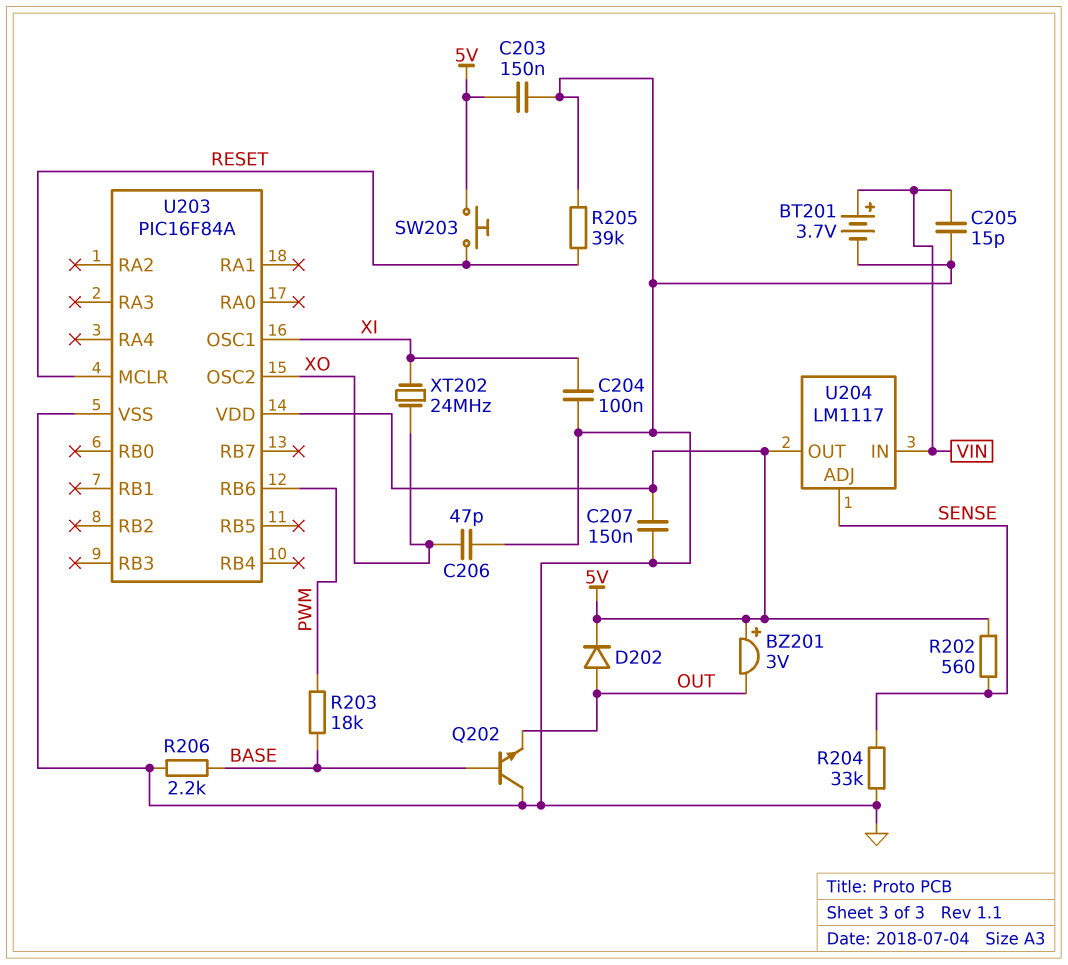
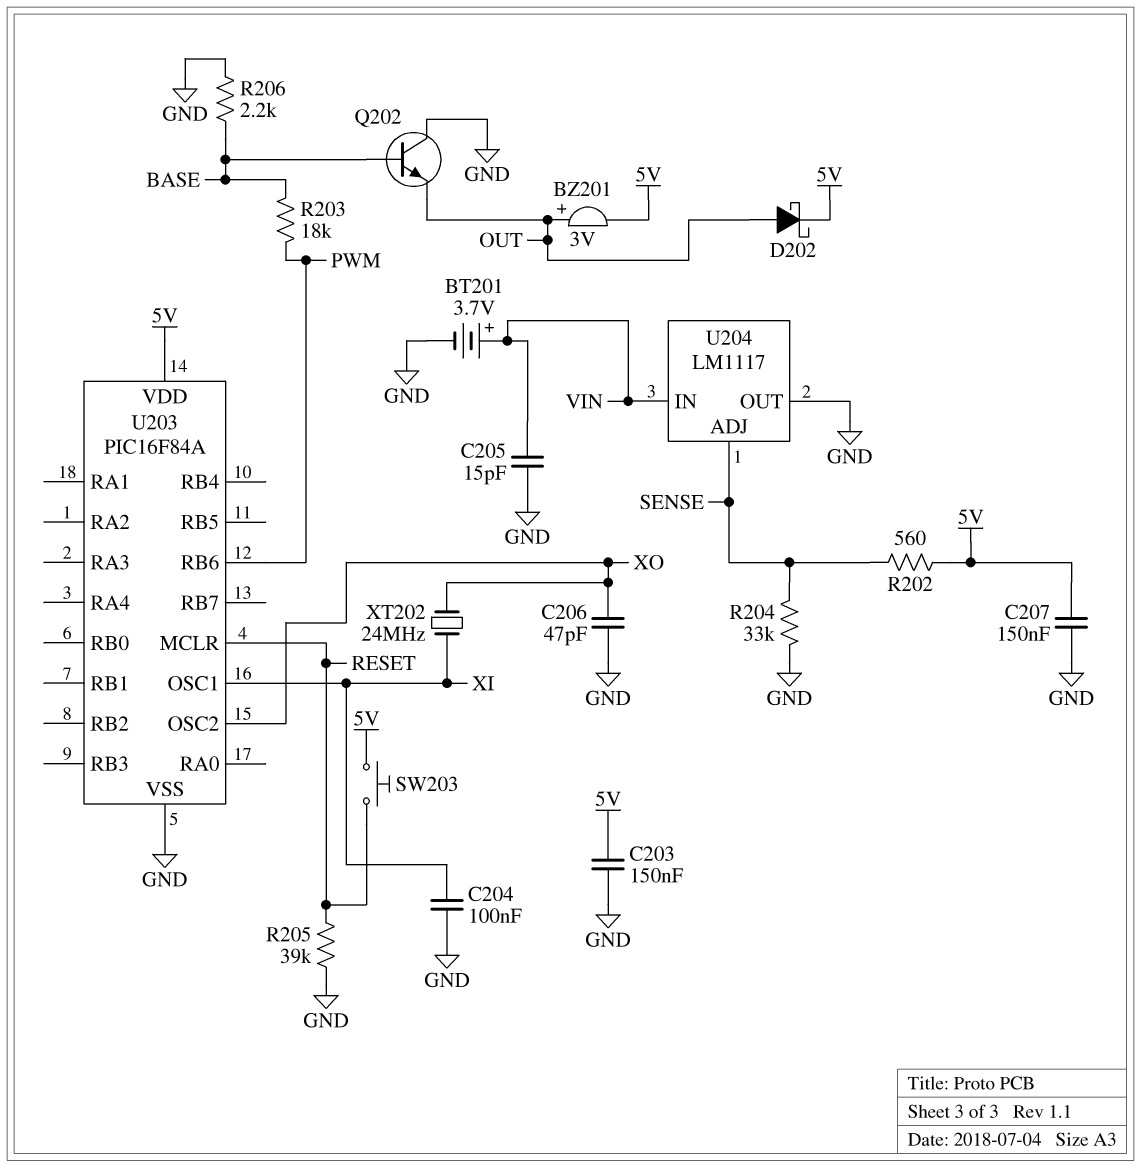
BZ201: buzzer 3V (plus 5V, minus OUT) -> buzzer 3V (plus OUT, minus 5V)
D202: diode (A OUT, K 5V) -> schottky (A OUT, K 5V)
U204 pin OUT: 5V -> GND

